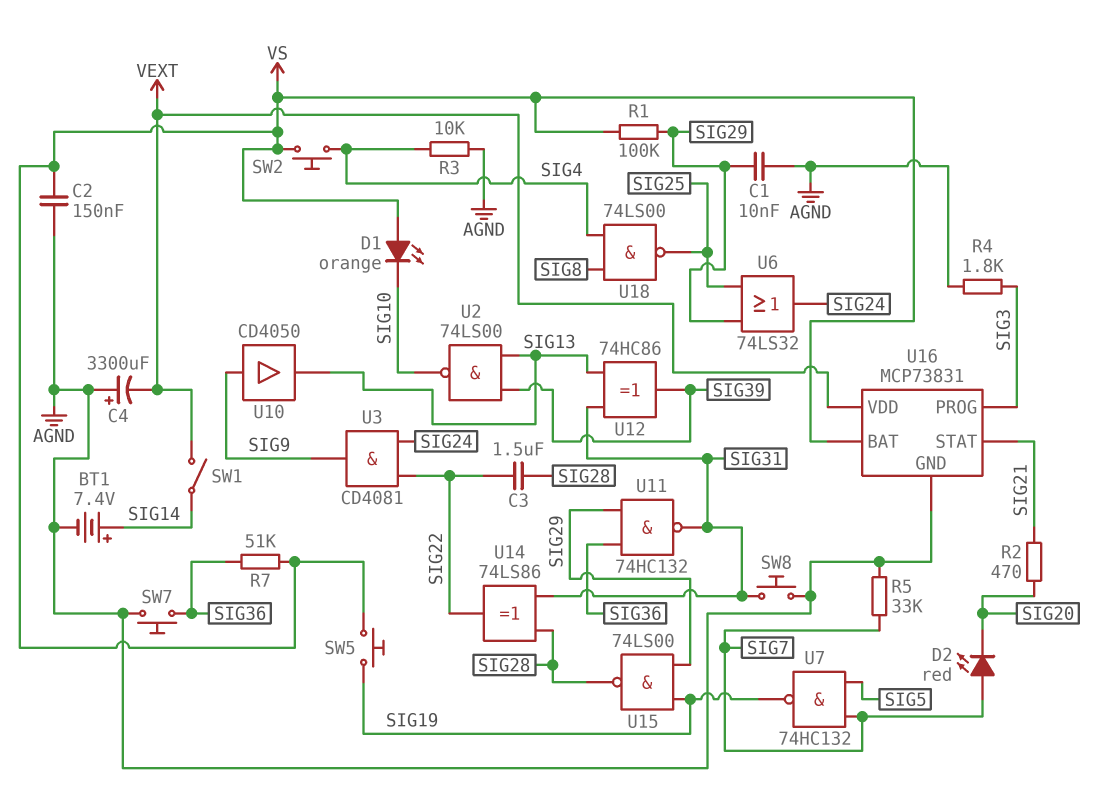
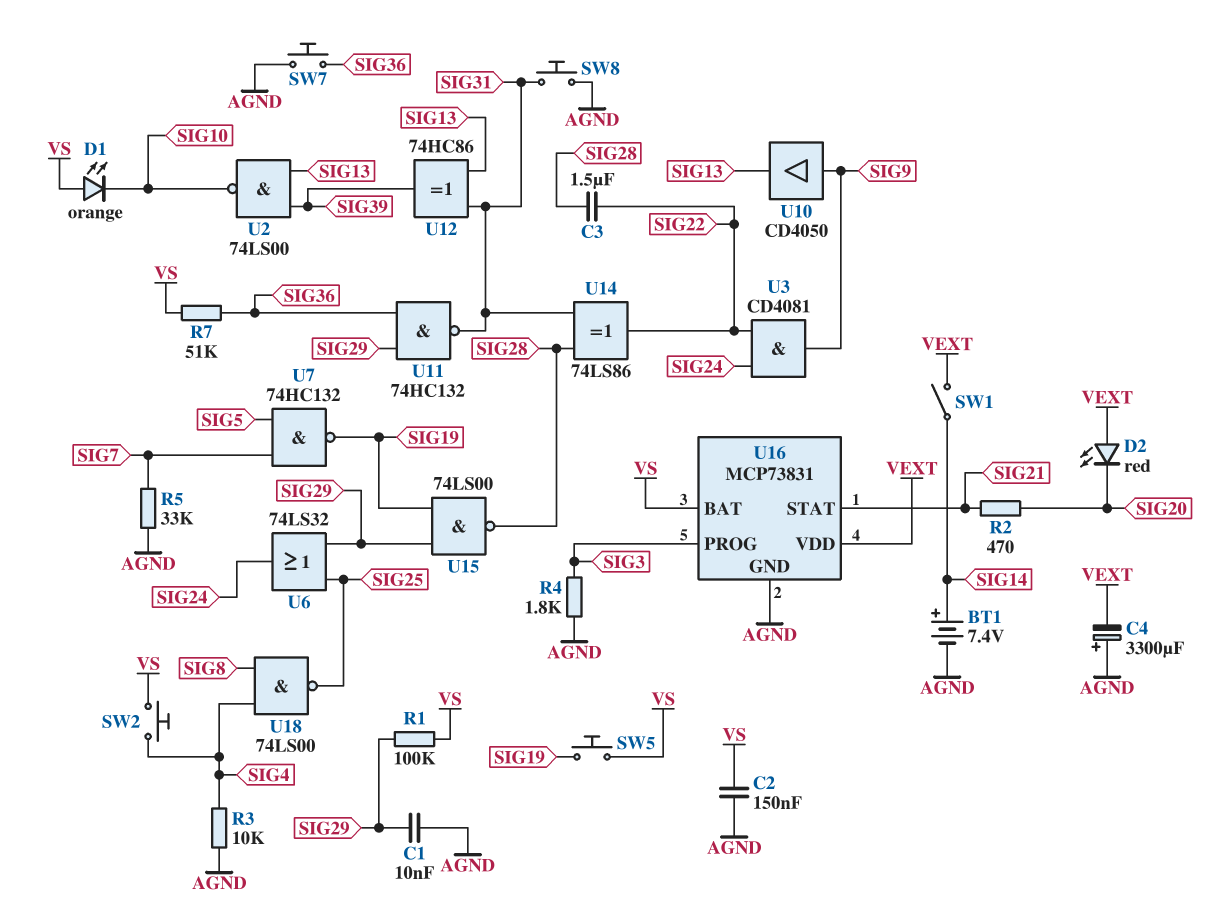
D2: LED red (A SIG7, K SIG20) -> LED red (A VEXT, K SIG20)

